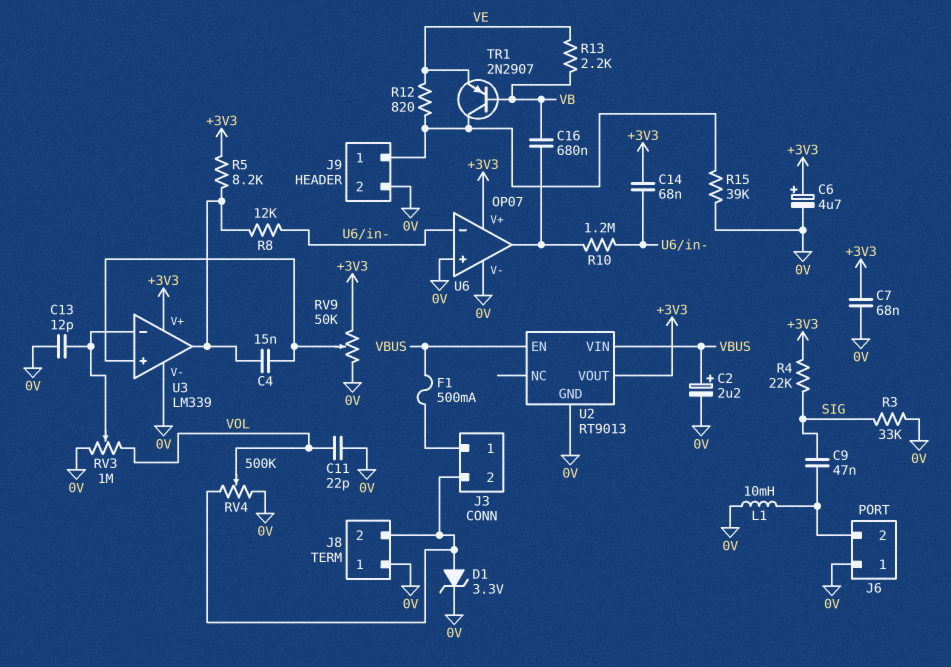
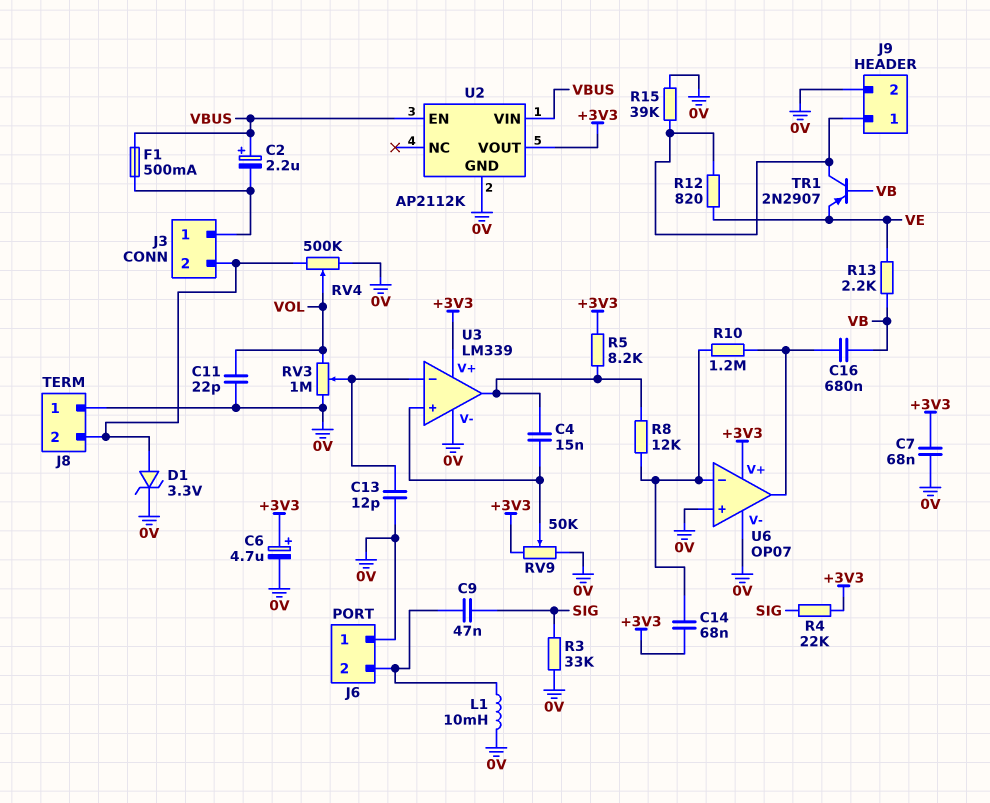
C2: 2.2uF (plus VBUS, minus 0V) -> 2.2uF (plus VBUS, minus J3/1)
U2: RT9013 -> AP2112K

